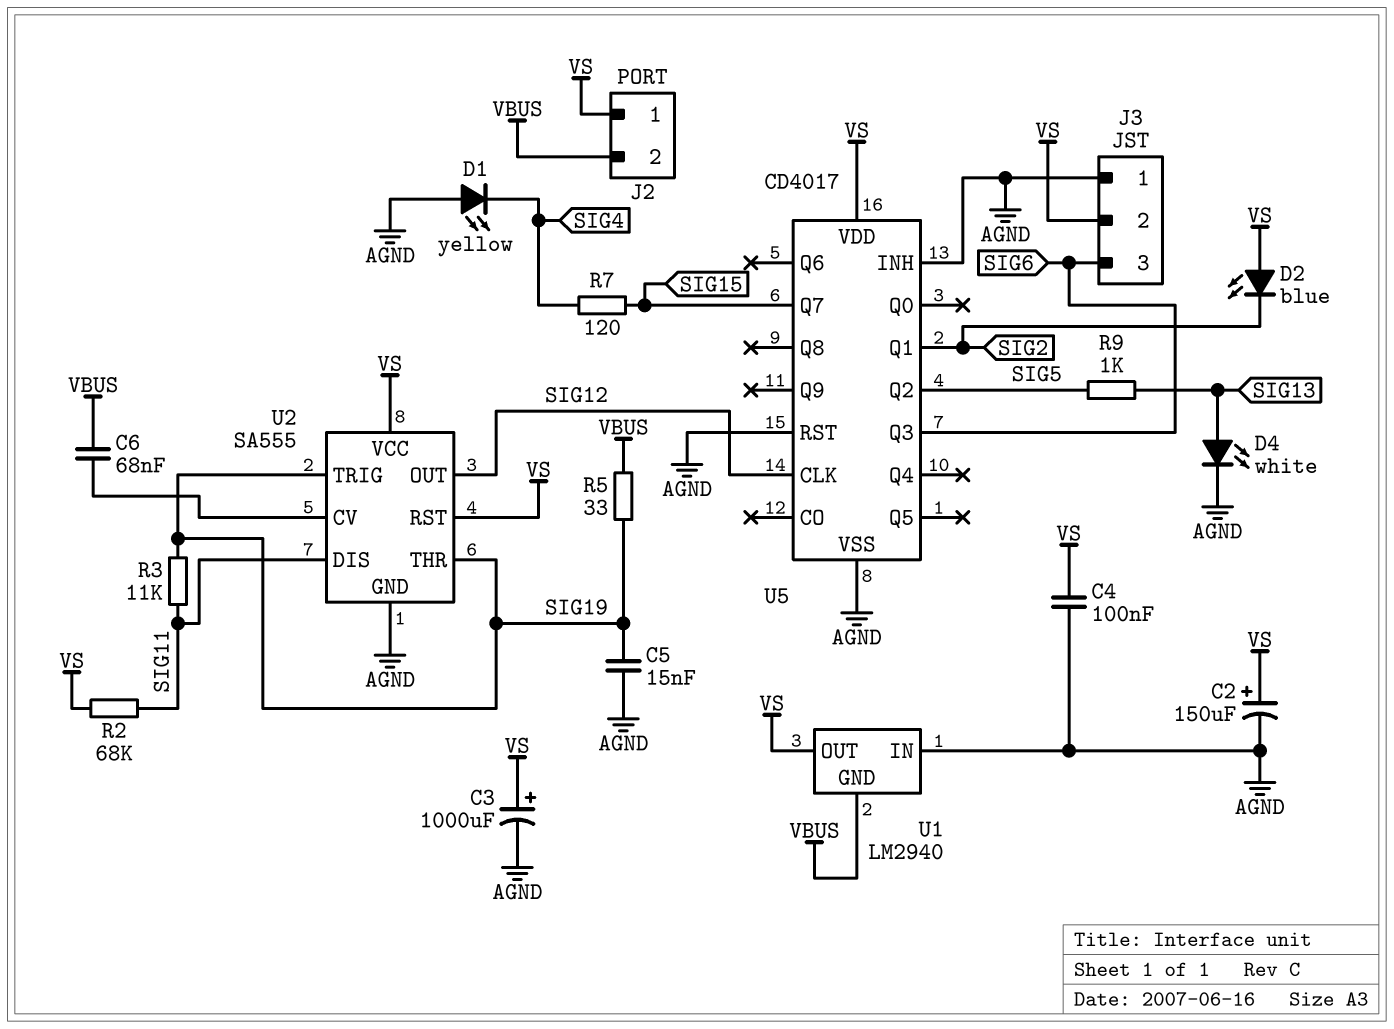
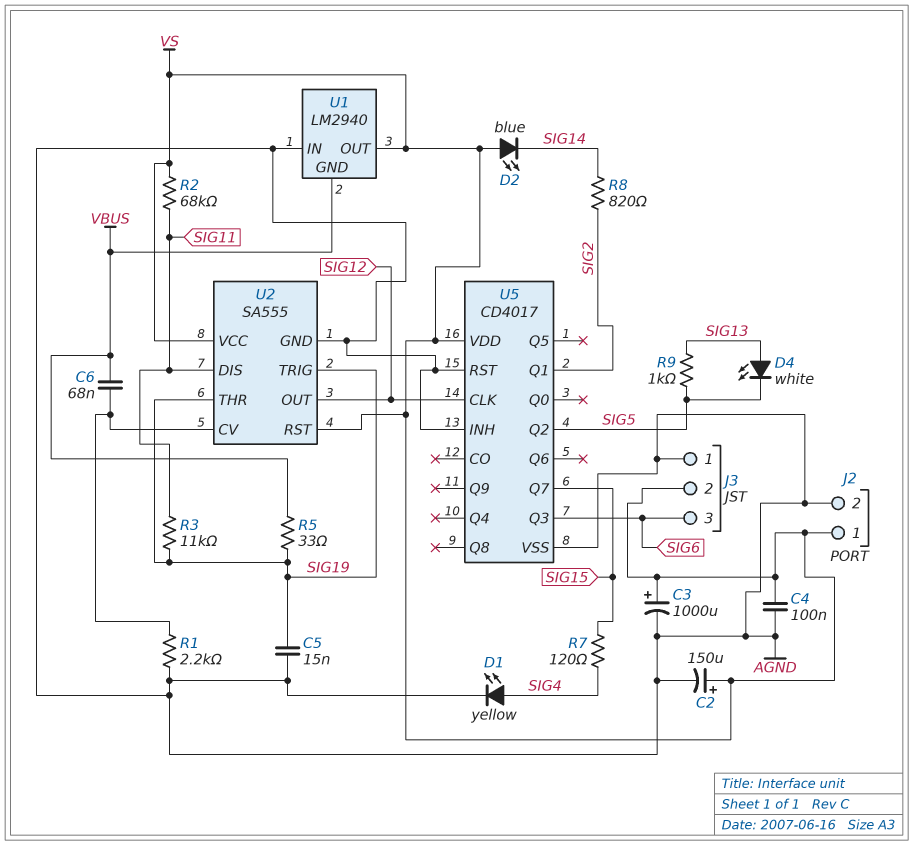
D1: LED yellow (A AGND, K SIG4) -> LED yellow (A SIG4, K AGND)
D2: LED blue (A VS, K SIG2) -> LED blue (A VS, K SIG14)
D4: LED white (A SIG13, K AGND) -> LED white (A SIG13, K SIG5)
J2 pin 2: VBUS -> AGND
R1: none -> 2.2k (AGND, U2/CV)
R8: none -> 820 (SIG2, SIG14)

